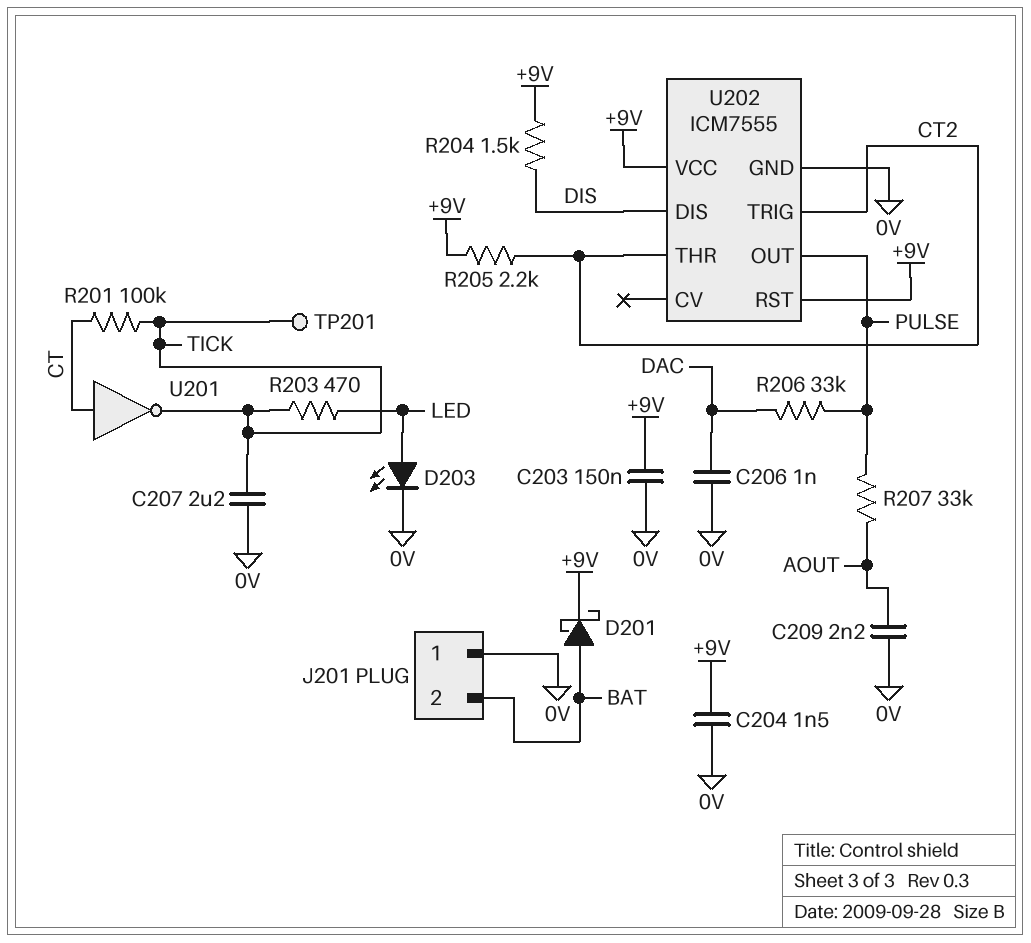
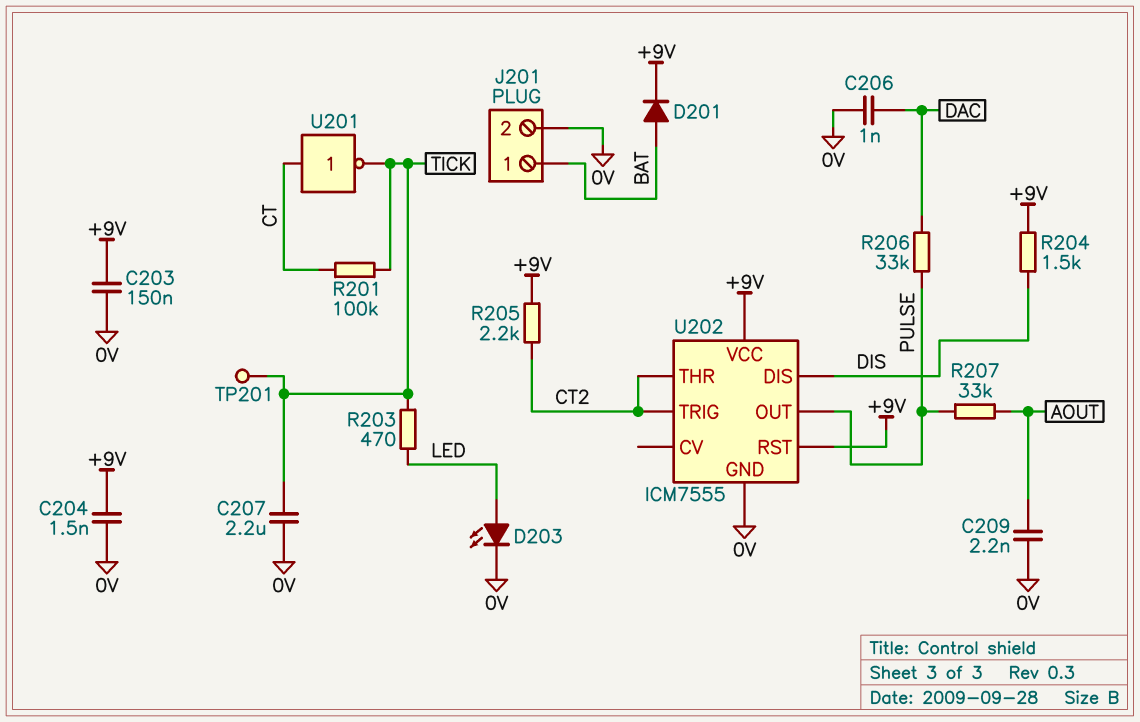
D201: schottky (A BAT, K +9V) -> diode (A BAT, K +9V)
J201 pin 1: 0V -> BAT
J201 pin 2: BAT -> 0V

